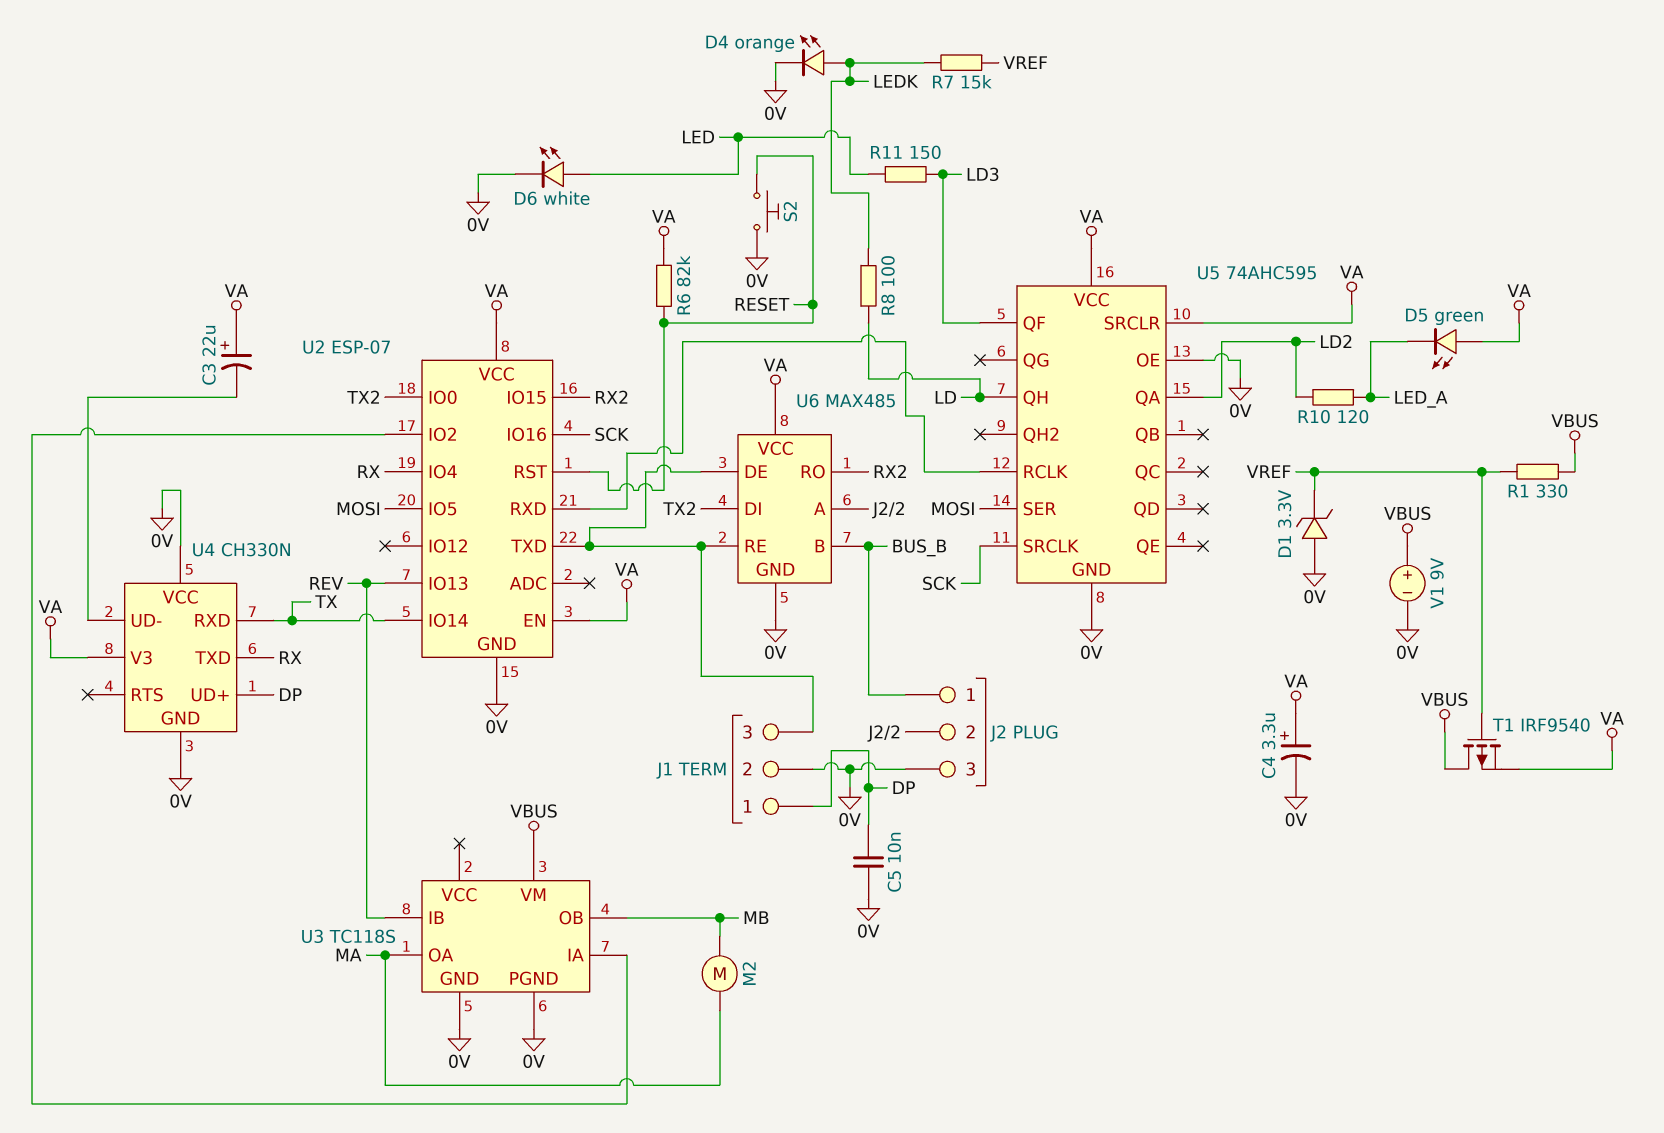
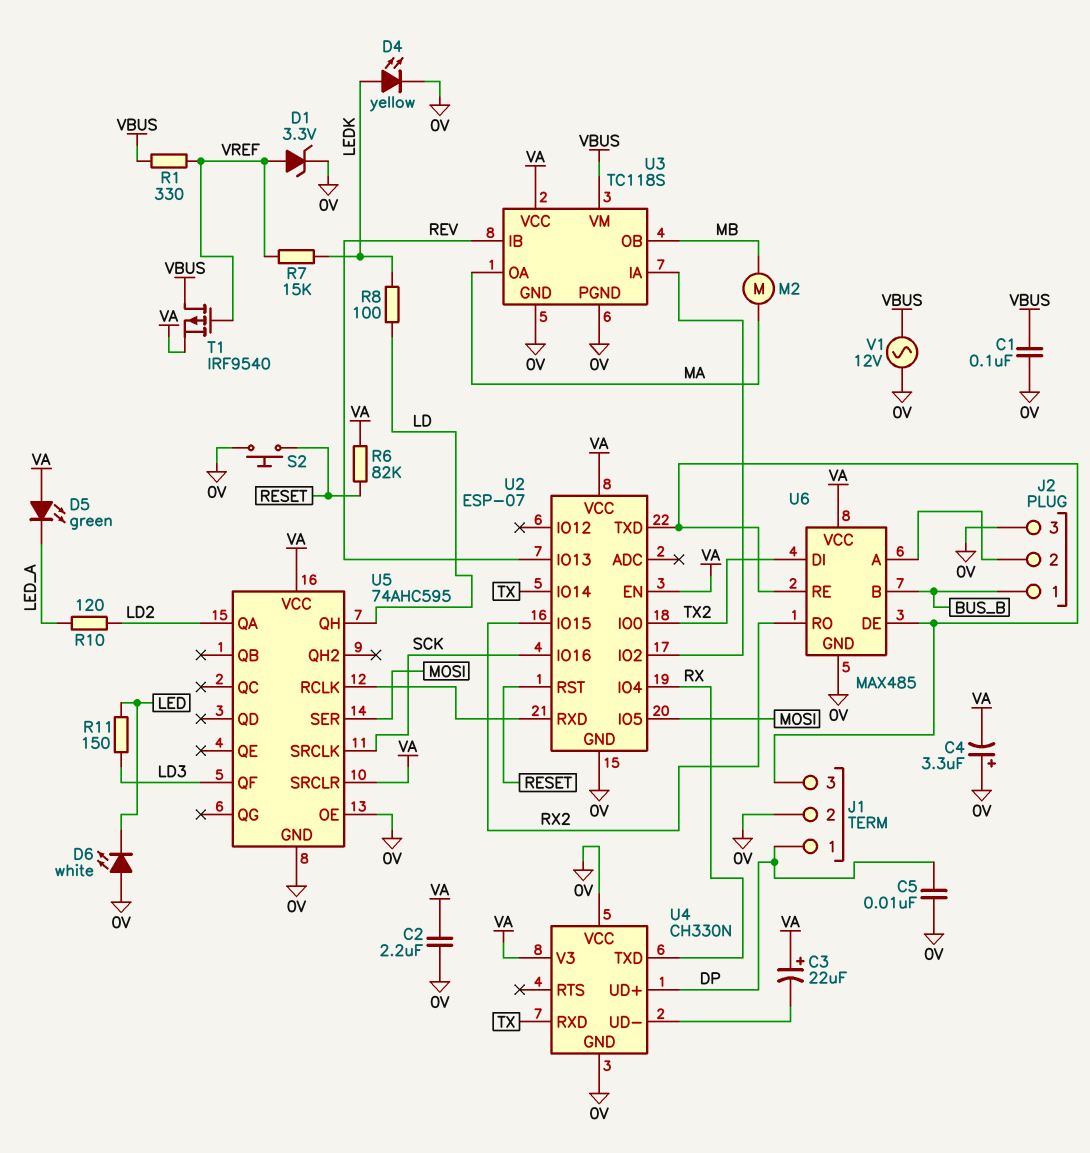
C1: none -> 100nF (0V, VBUS)
C2: none -> 2.2uF (0V, VA)
C4: 3.3uF (plus VA, minus 0V) -> 3.3uF (plus 0V, minus VA)
D1: zener 3.3V (A 0V, K VREF) -> zener 3.3V (A VREF, K 0V)
D4: LED orange (A LEDK, K 0V) -> LED yellow (A LEDK, K 0V)
D6: LED white (A LED, K 0V) -> LED white (A 0V, K LED)
U3 pin VCC: none -> VA
V1: 9V (plus VBUS, minus 0V) -> AC 12V (0V, VBUS)

